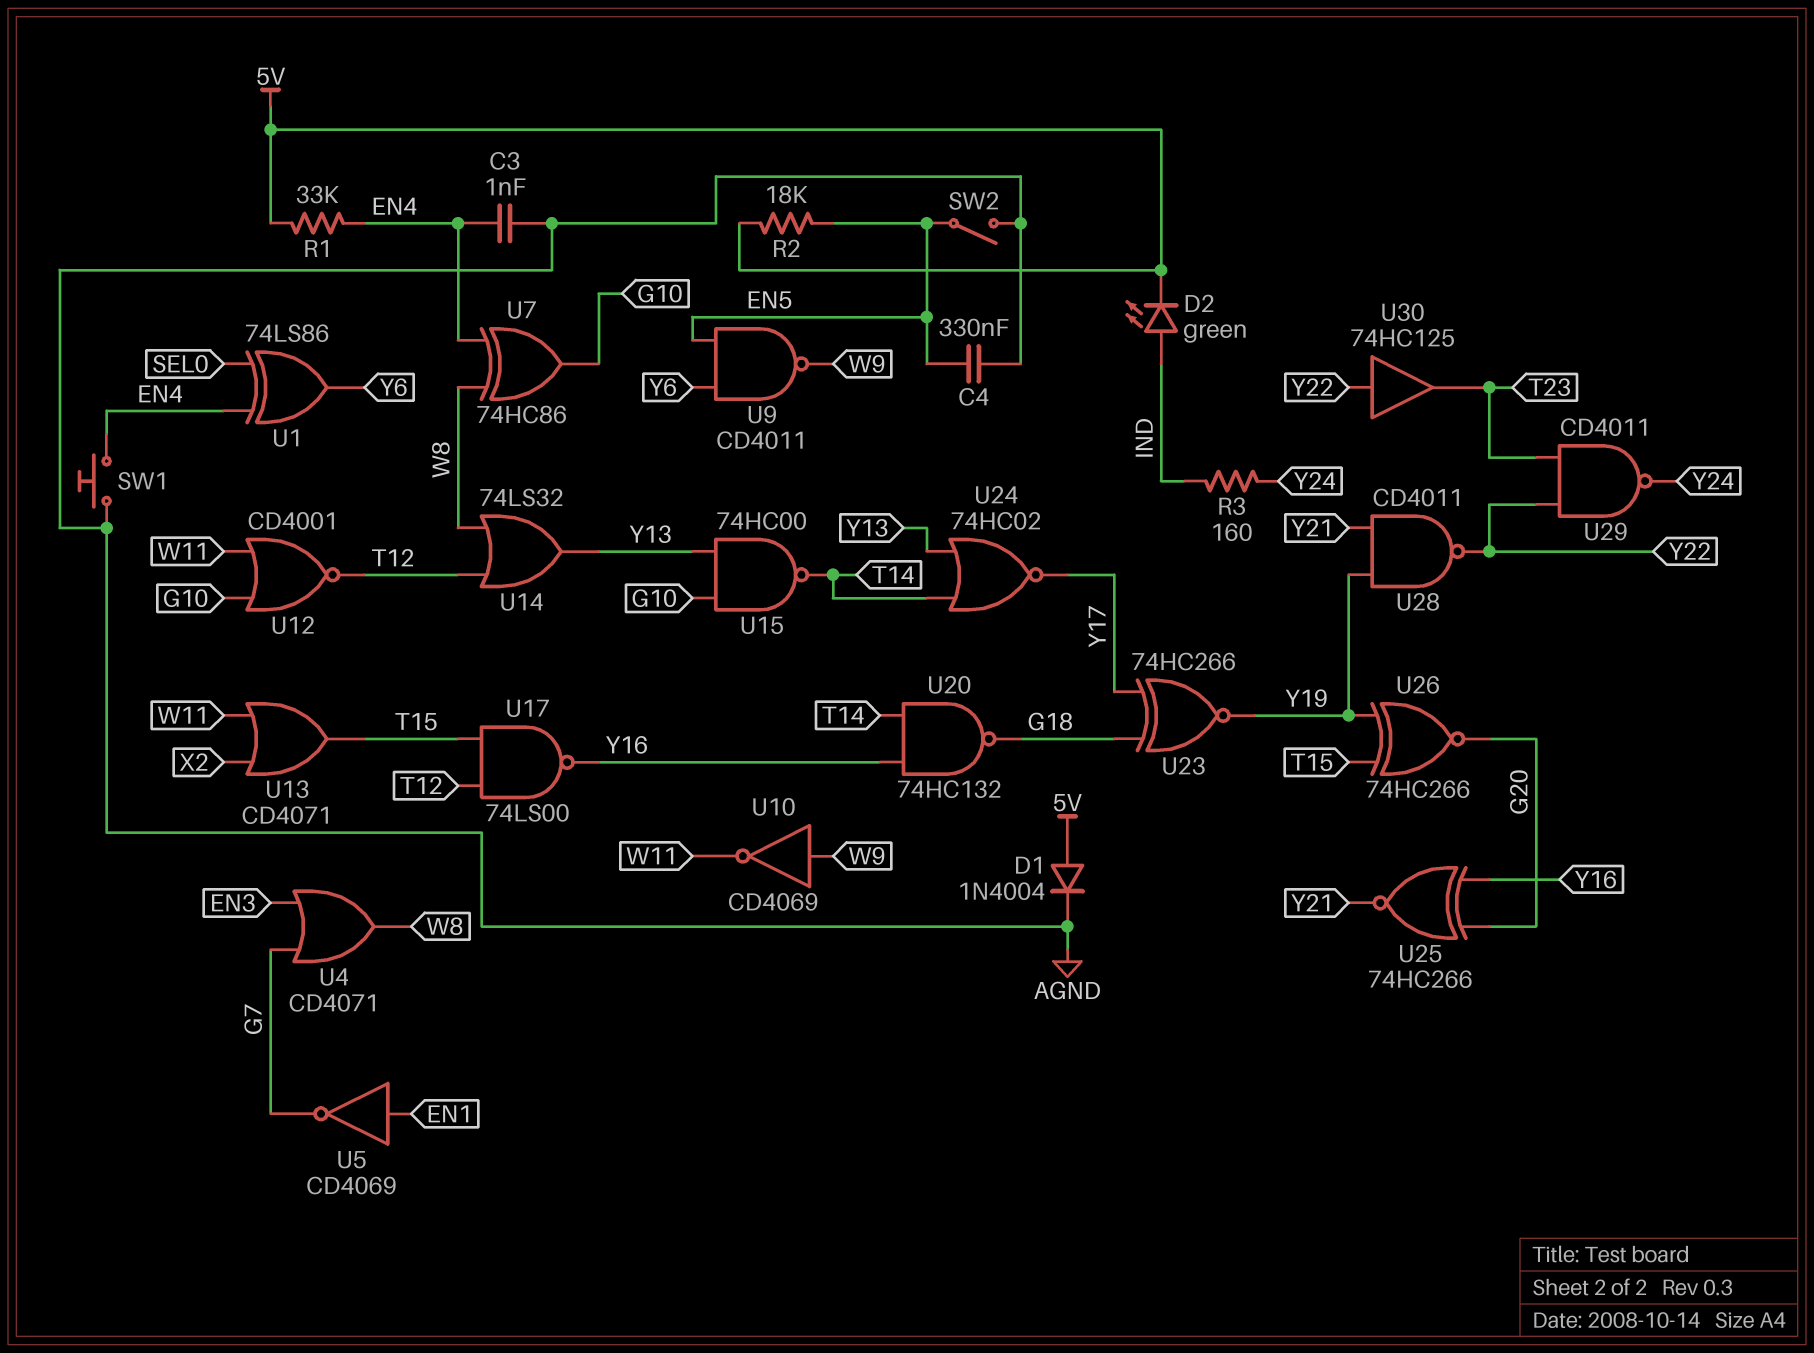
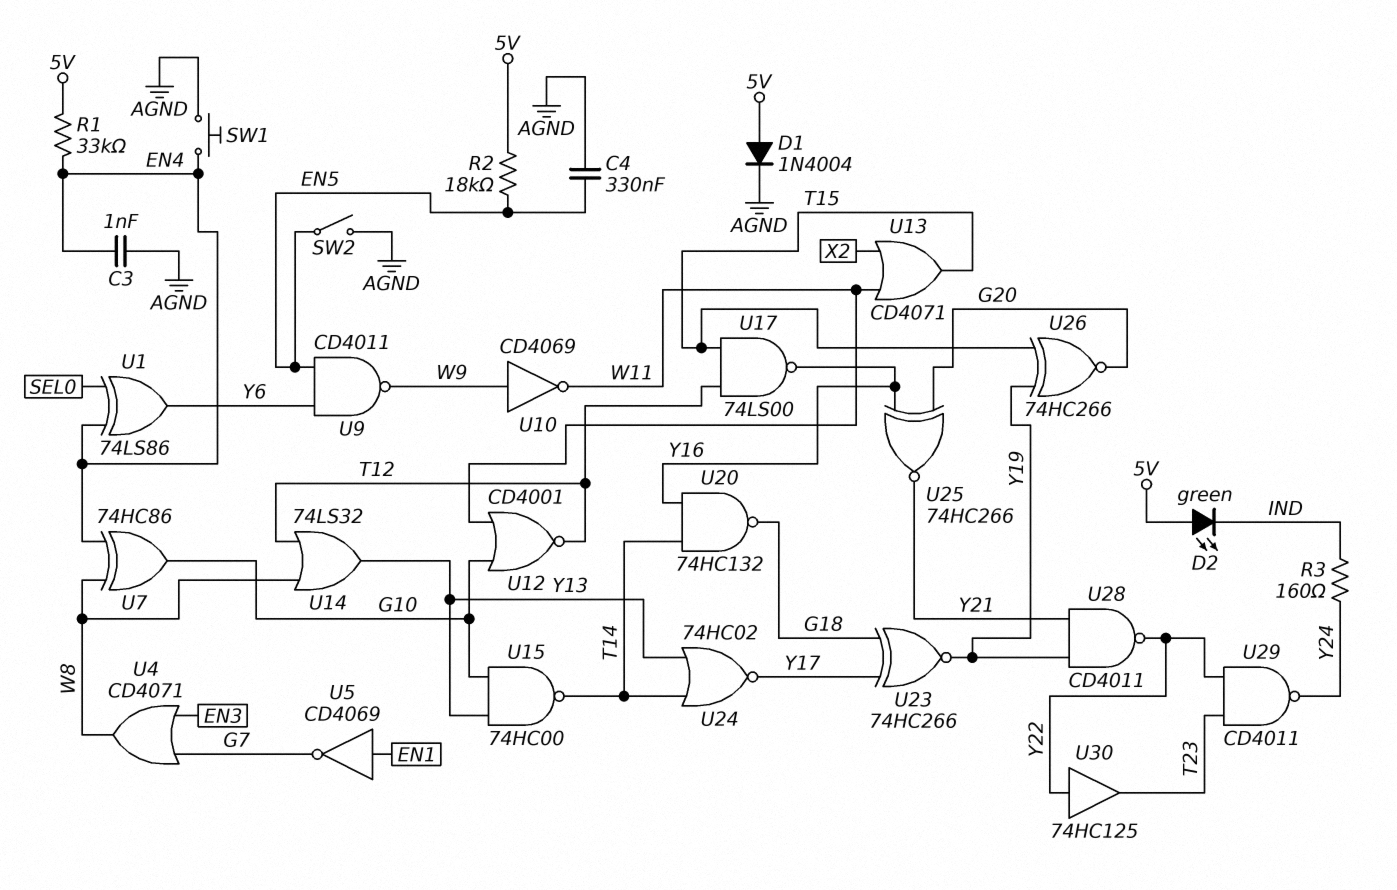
D2: LED green (A IND, K 5V) -> LED green (A 5V, K IND)

